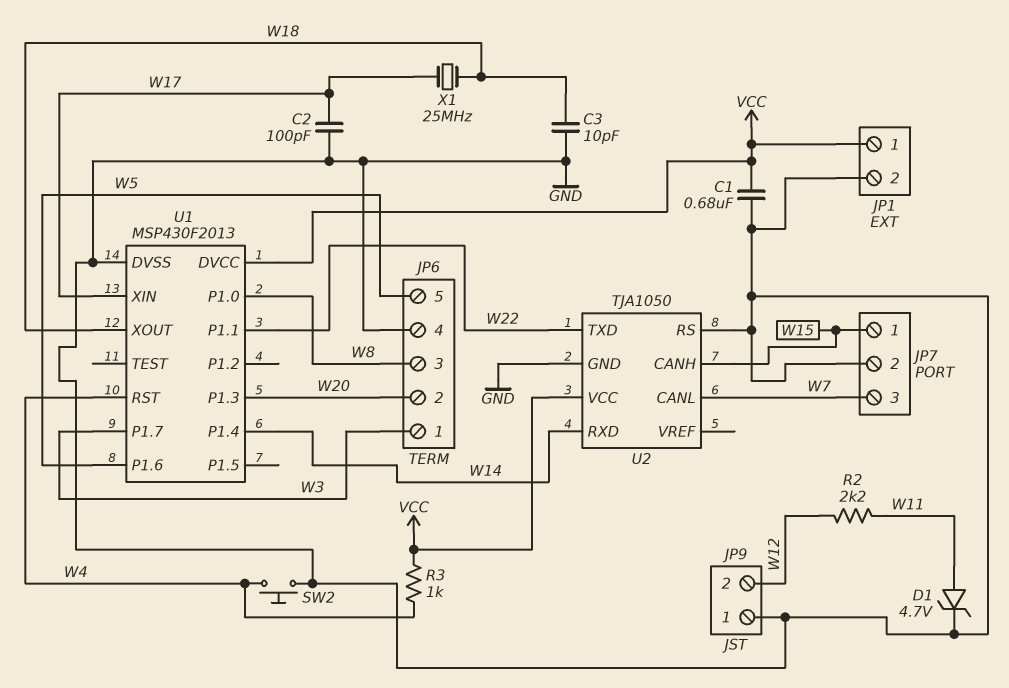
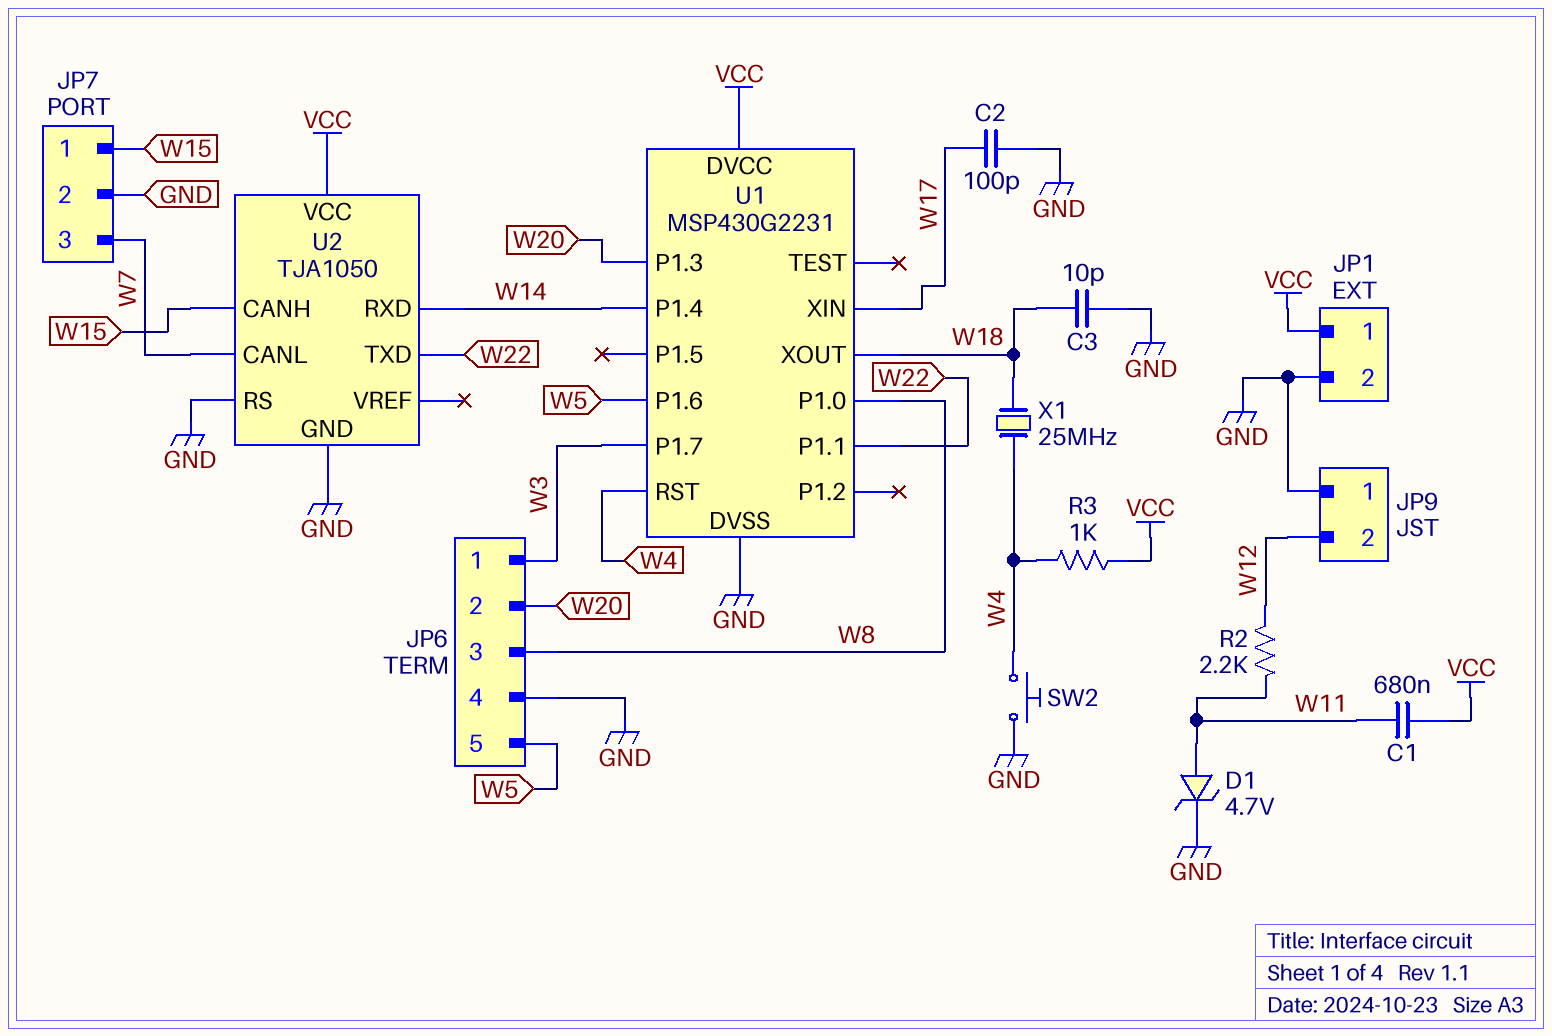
C1: 680nF (GND, VCC) -> 680nF (VCC, W11)
U1: MSP430F2013 -> MSP430G2231
X1: 25MHz (W17, W18) -> 25MHz (W4, W18)

